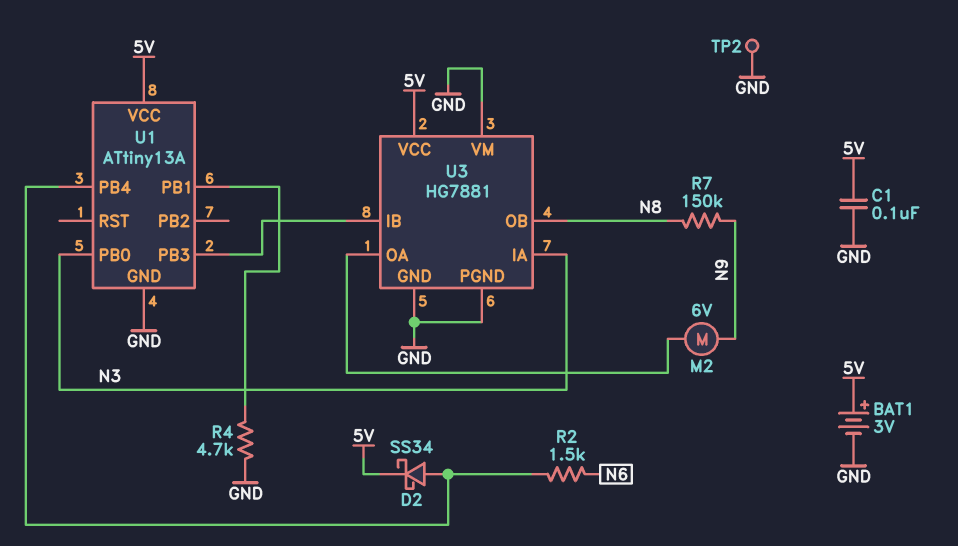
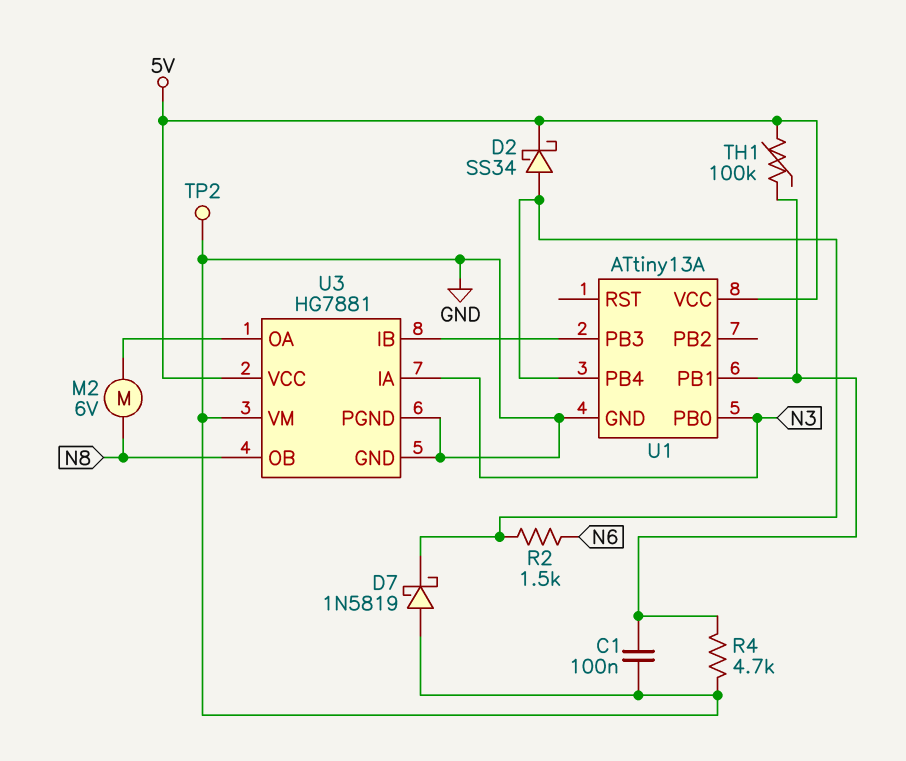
BAT1: 3V (plus 5V, minus GND) -> none
C1: 100nF (5V, GND) -> 100nF (GND, U1/PB1)
D7: none -> schottky 1N5819 (A GND, K U1/PB4)
M2: motor 6V (N9, U3/OA) -> motor 6V (N8, U3/OA)
R7: 150k (N8, N9) -> none
TH1: none -> 100k (5V, U1/PB1)

